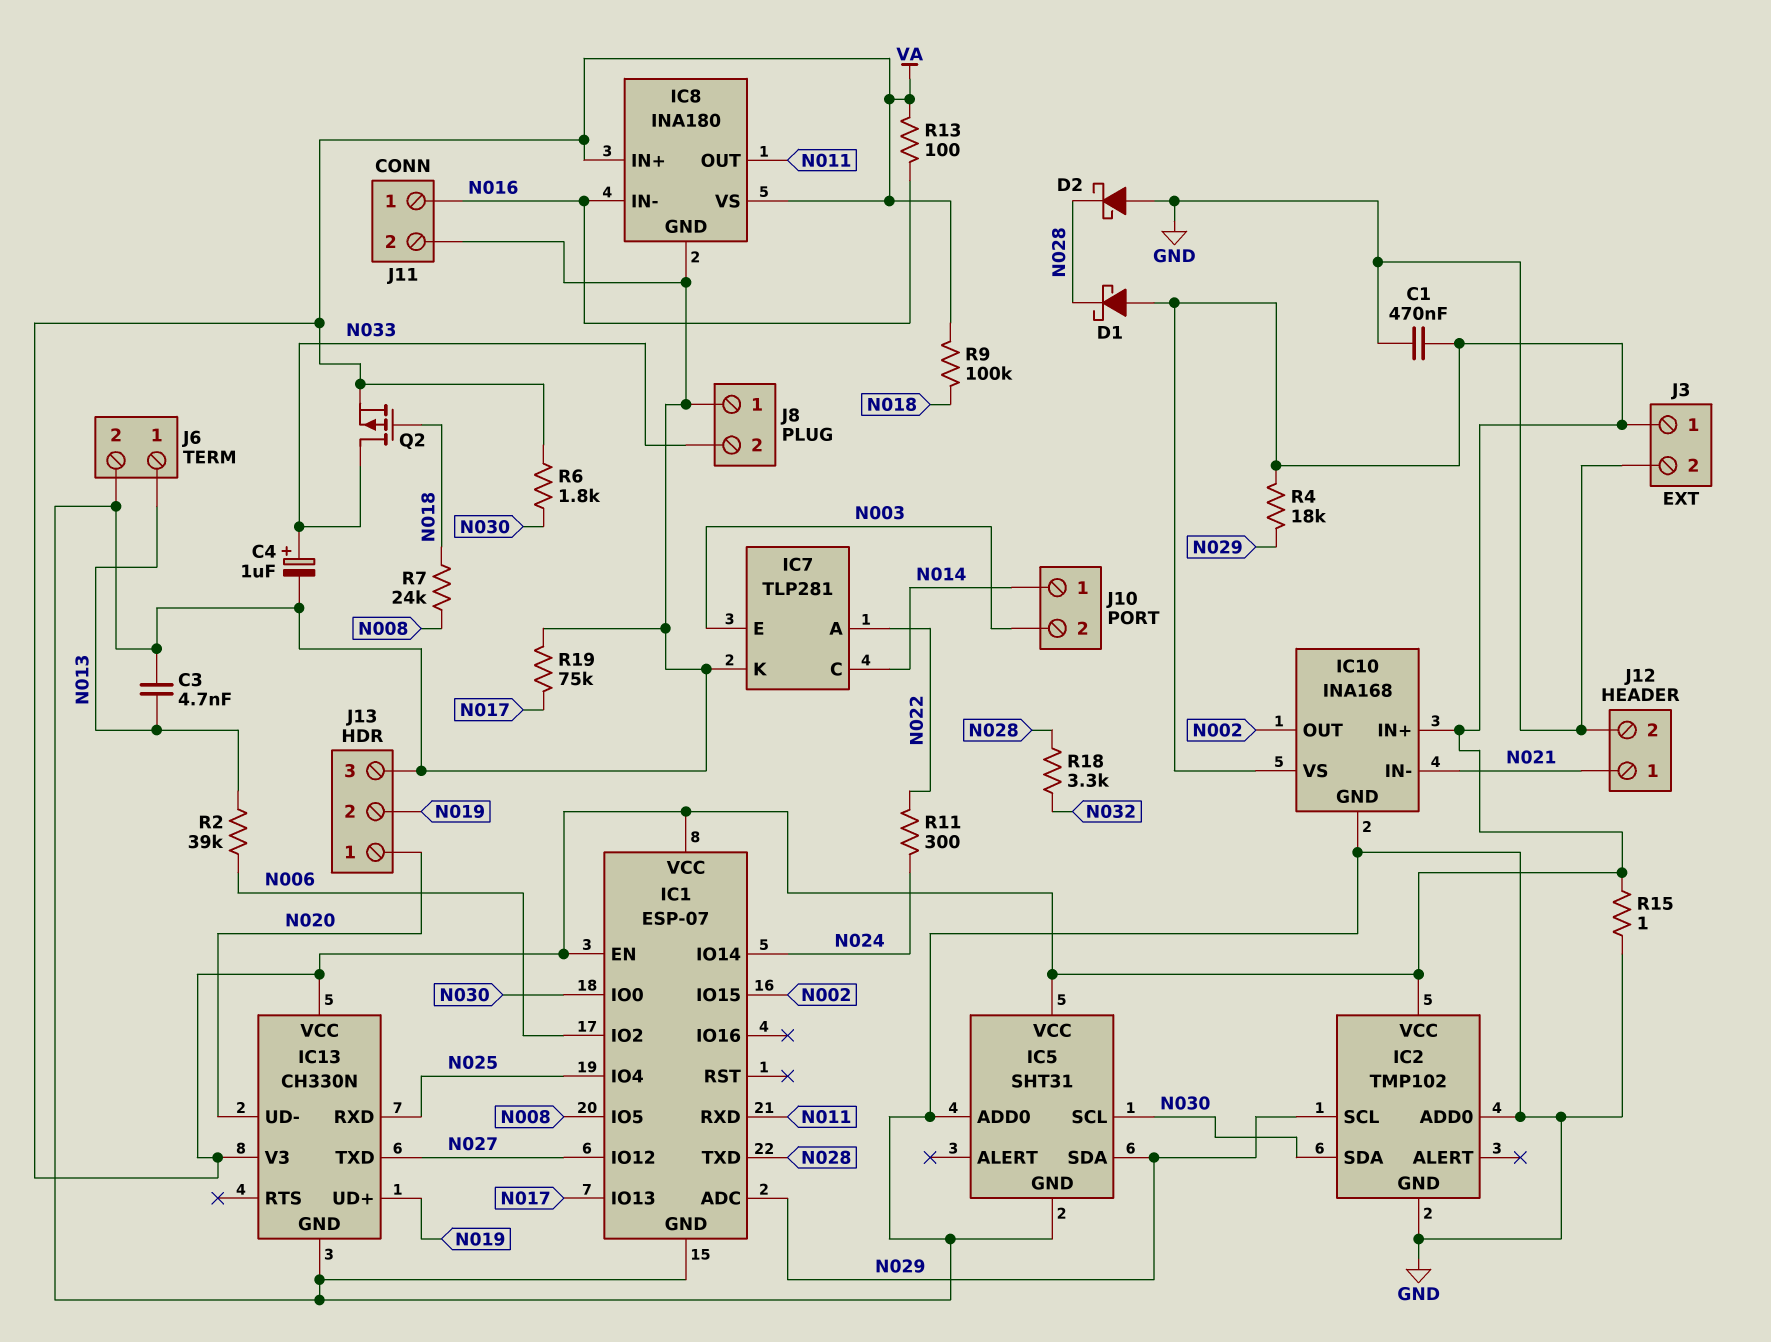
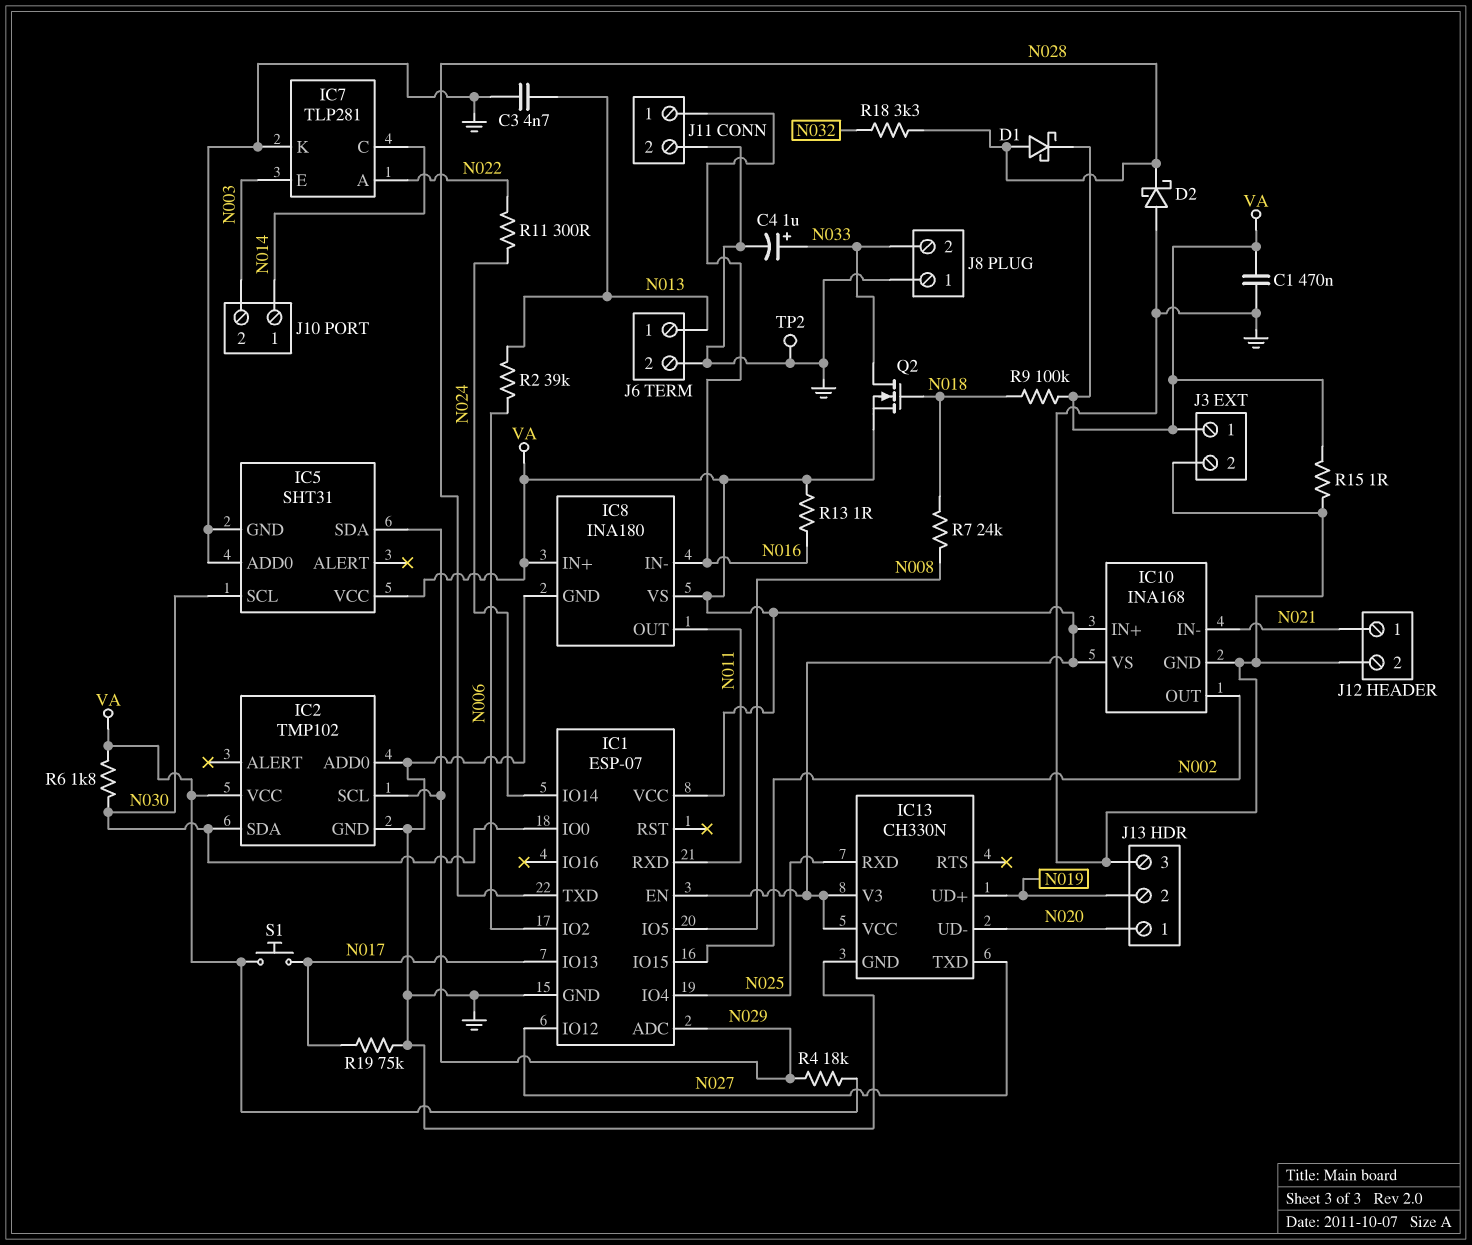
D1: schottky (A VA, K N028) -> schottky (A N028, K VA)
Q2: PMOS (G N018, D N033, S VA) -> NMOS (G N018, D N033, S VA)
R13: 100 (N016, VA) -> 1 (N016, VA)
S1: none -> button (N017, VA)
TP2: none -> test point (GND)

